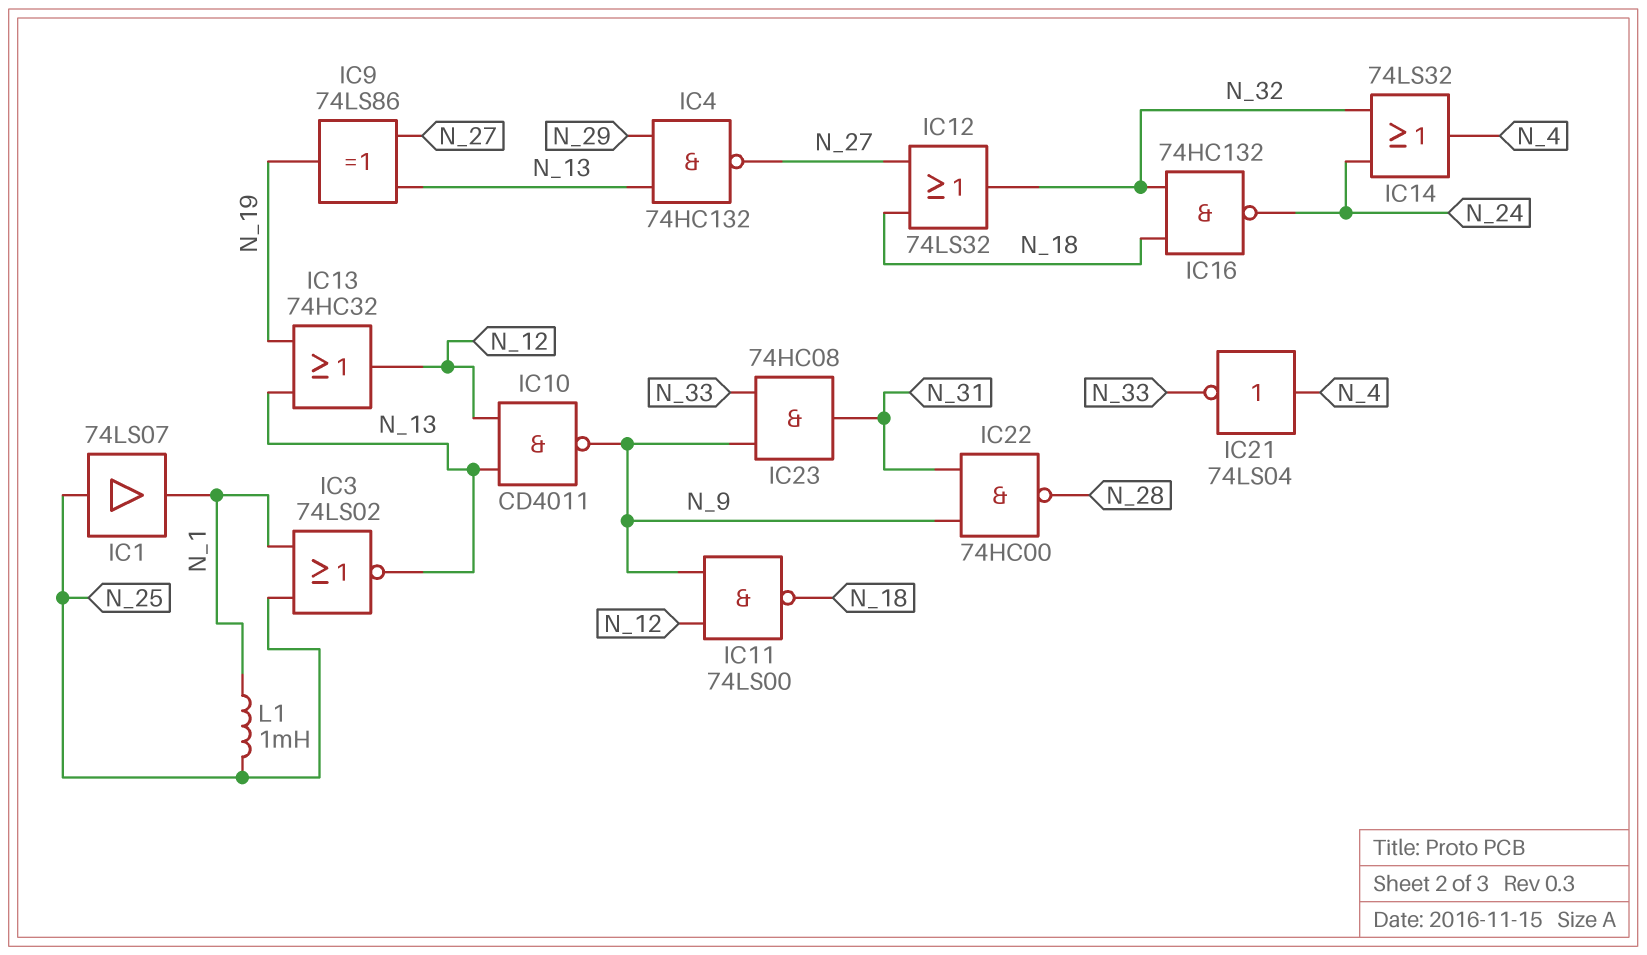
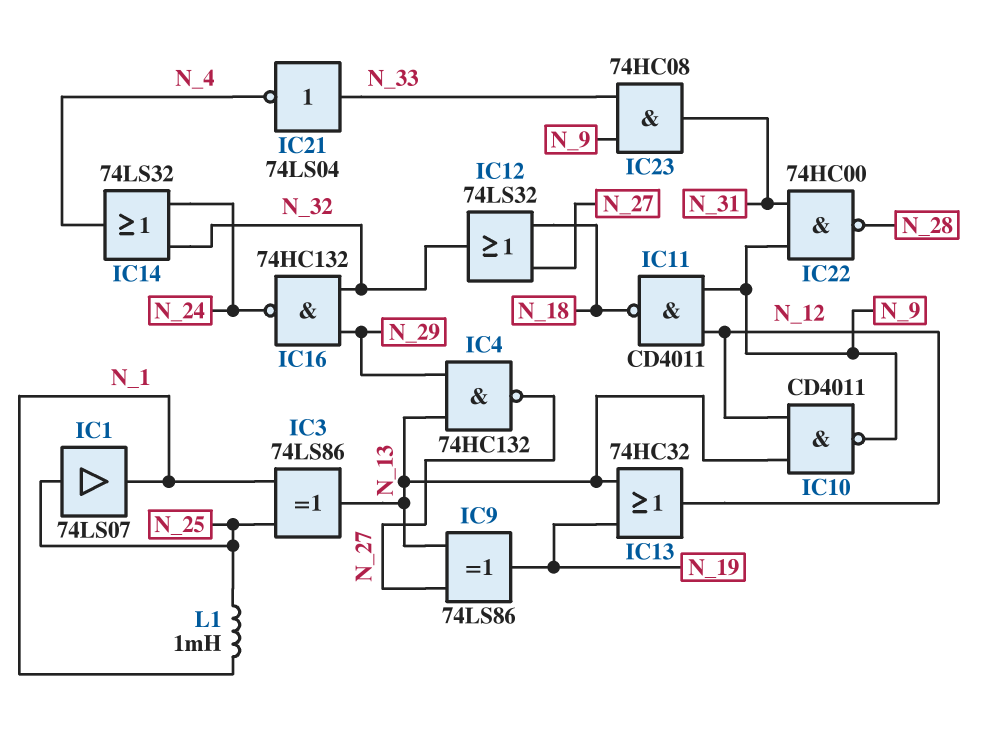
IC3: NOR 74LS02 (in N_1, in N_25, out N_13) -> XOR 74LS86 (in N_1, in N_25, out N_13)
IC11: NAND 74LS00 (in N_9, in N_12, out N_18) -> NAND CD4011 (in N_9, in N_12, out N_18)
IC16: NAND 74HC132 (in N_18, in N_32, out N_24) -> NAND 74HC132 (in N_29, in N_32, out N_24)
IC21: NOT 74LS04 (in N_4, out N_33) -> NOT 74LS04 (in N_33, out N_4)

